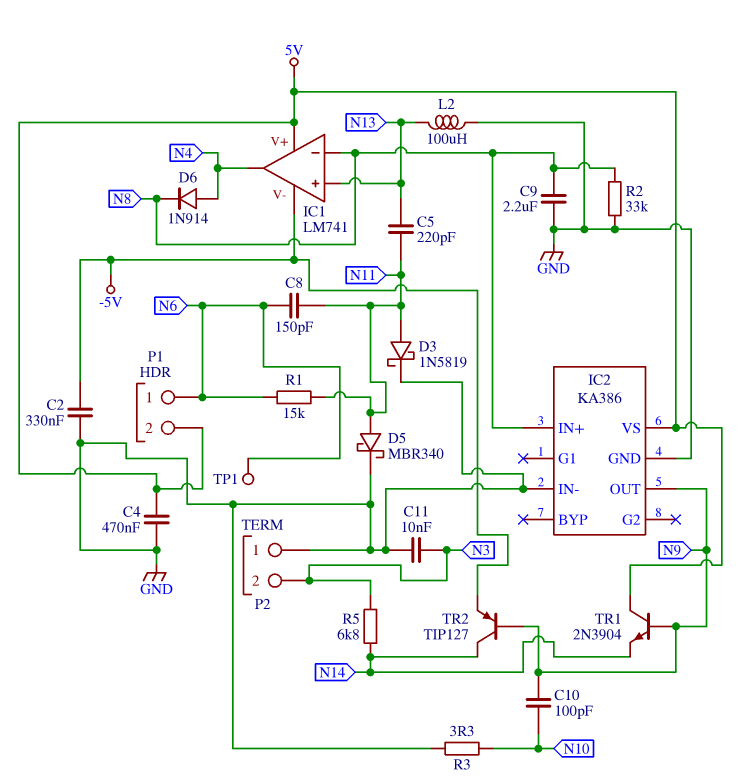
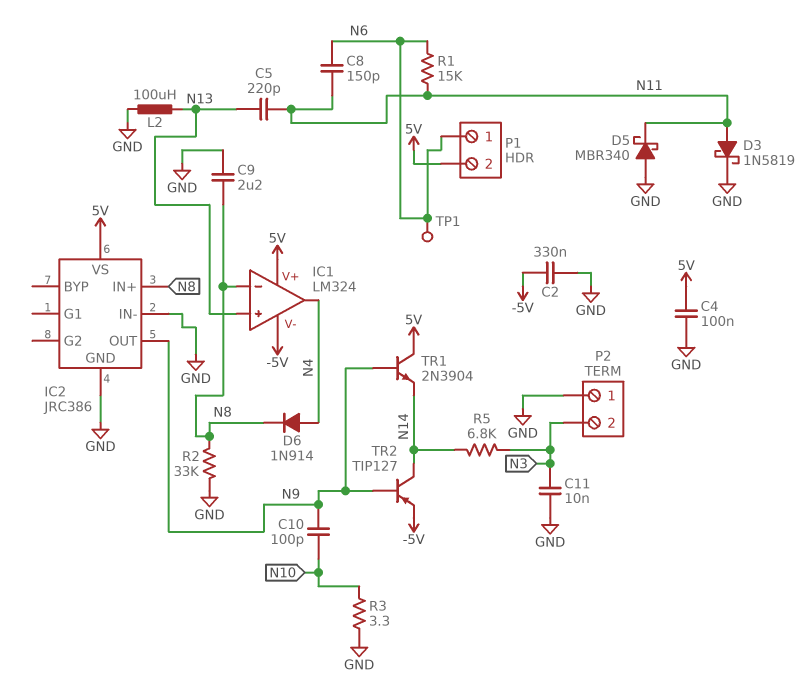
C4: 470nF (5V, GND) -> 100nF (5V, GND)
D5: schottky MBR340 (A N11, K GND) -> schottky MBR340 (A GND, K N11)
IC1: LM741 -> LM324
IC2: KA386 -> JRC386

